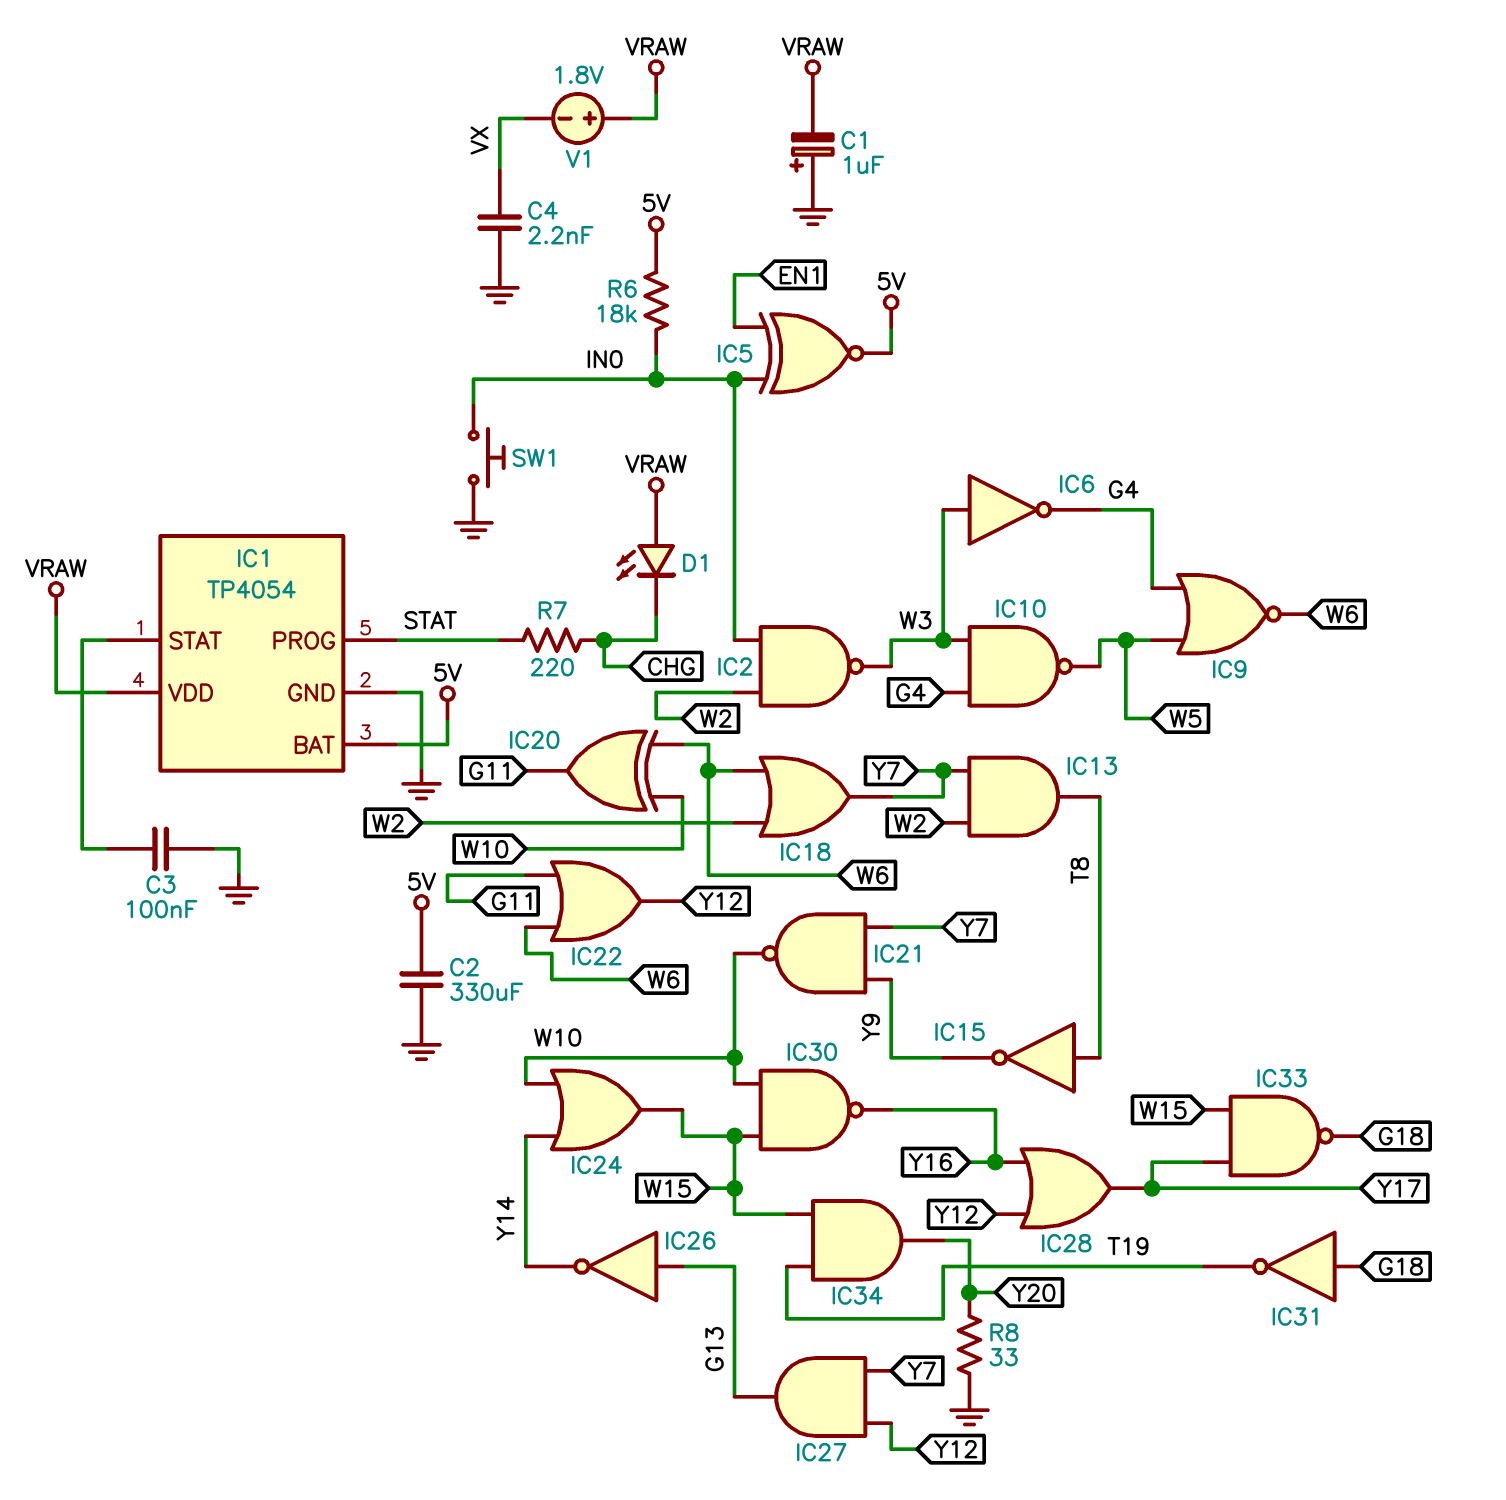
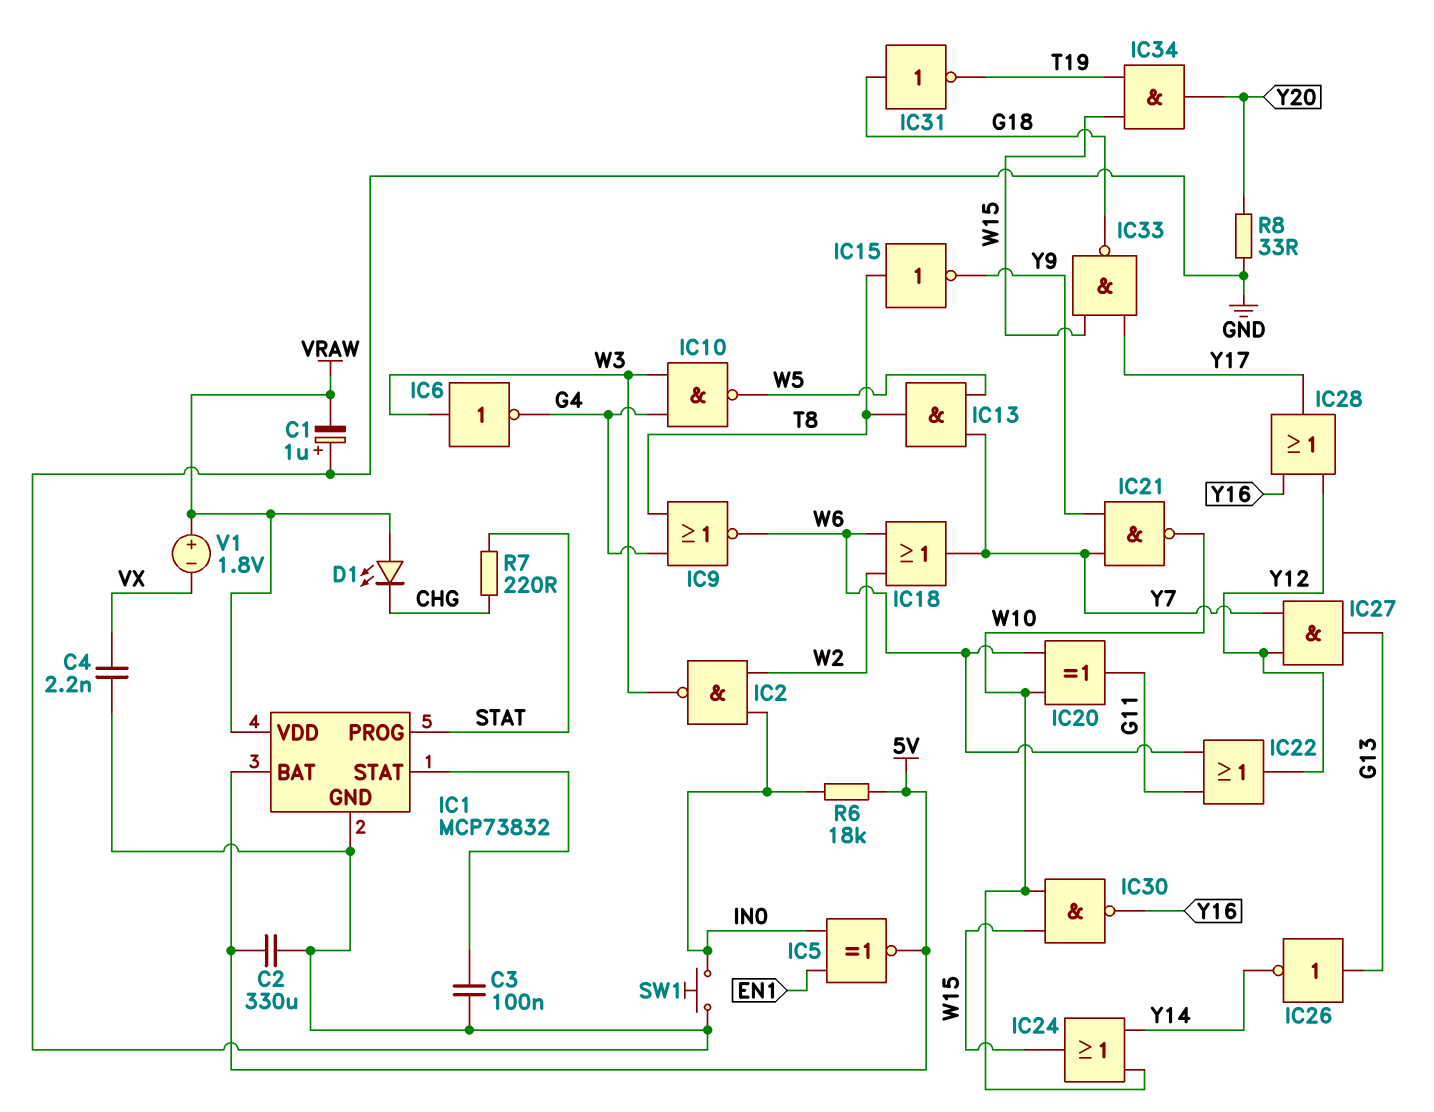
IC1: TP4054 -> MCP73832
IC9: NOR (in G4, in W5, out W6) -> NOR (in G4, in T8, out W6)
IC13: AND (in W2, in Y7, out T8) -> AND (in W5, in Y7, out T8)

